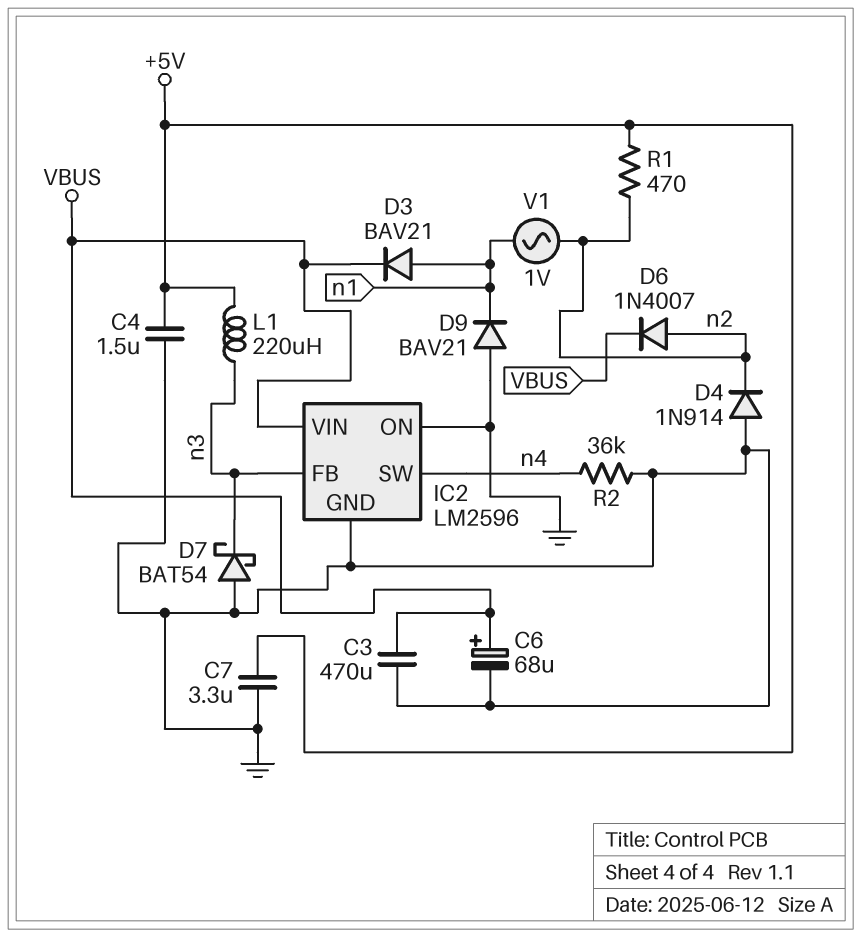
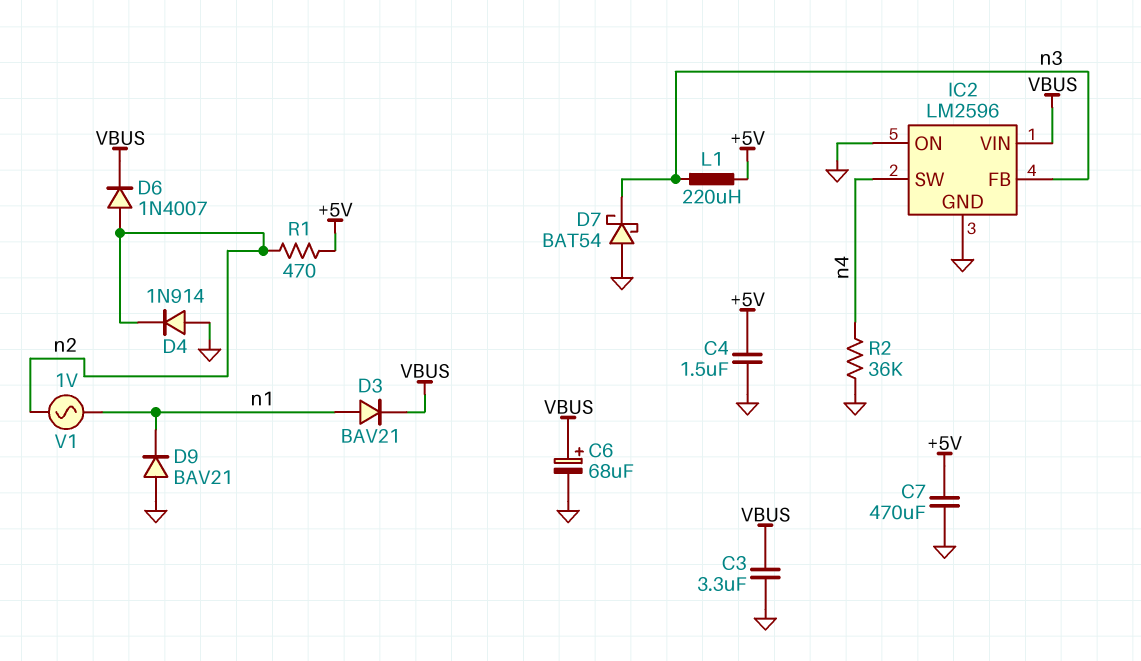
C3: 470uF (GND, VBUS) -> 3.3uF (GND, VBUS)
C7: 3.3uF (+5V, GND) -> 470uF (+5V, GND)

